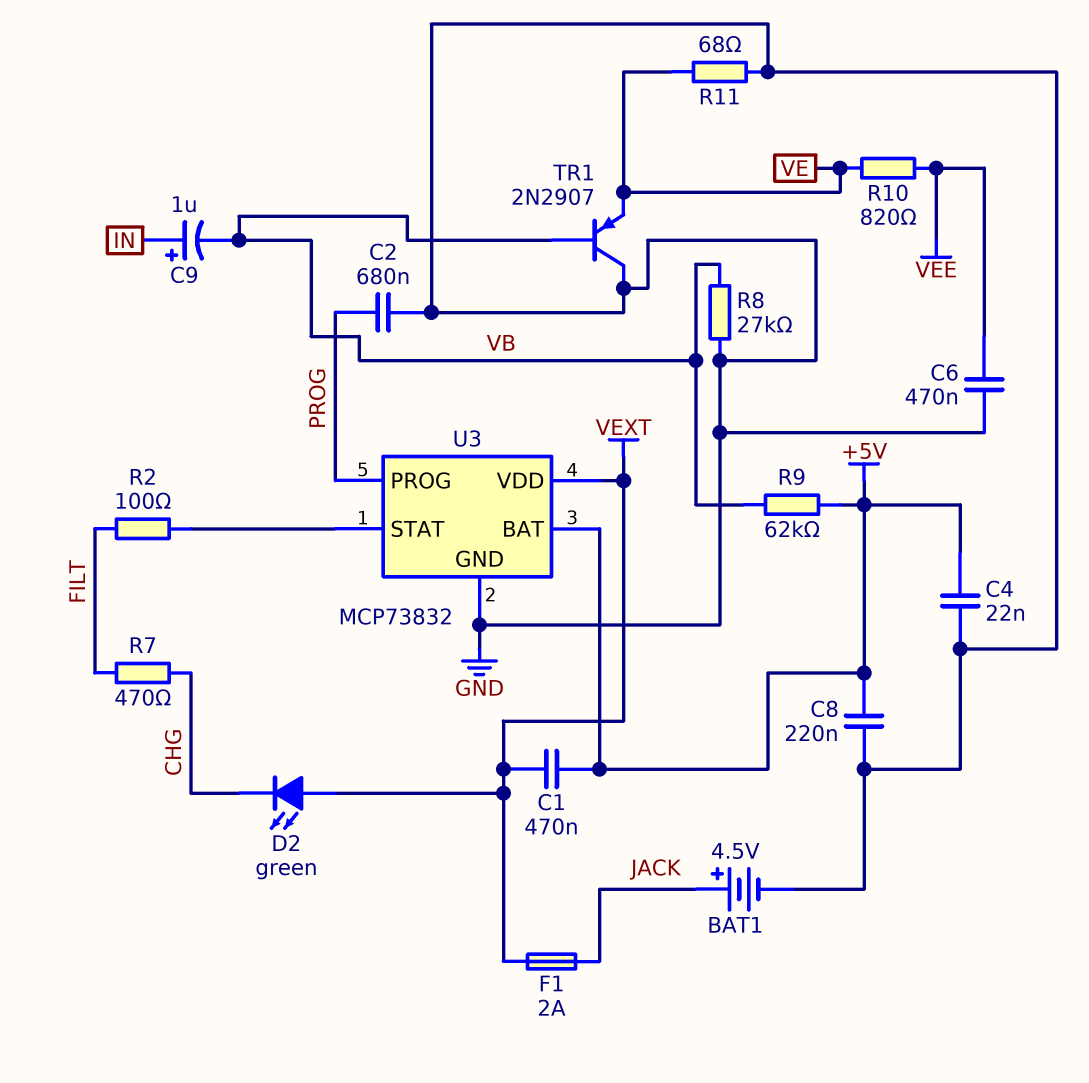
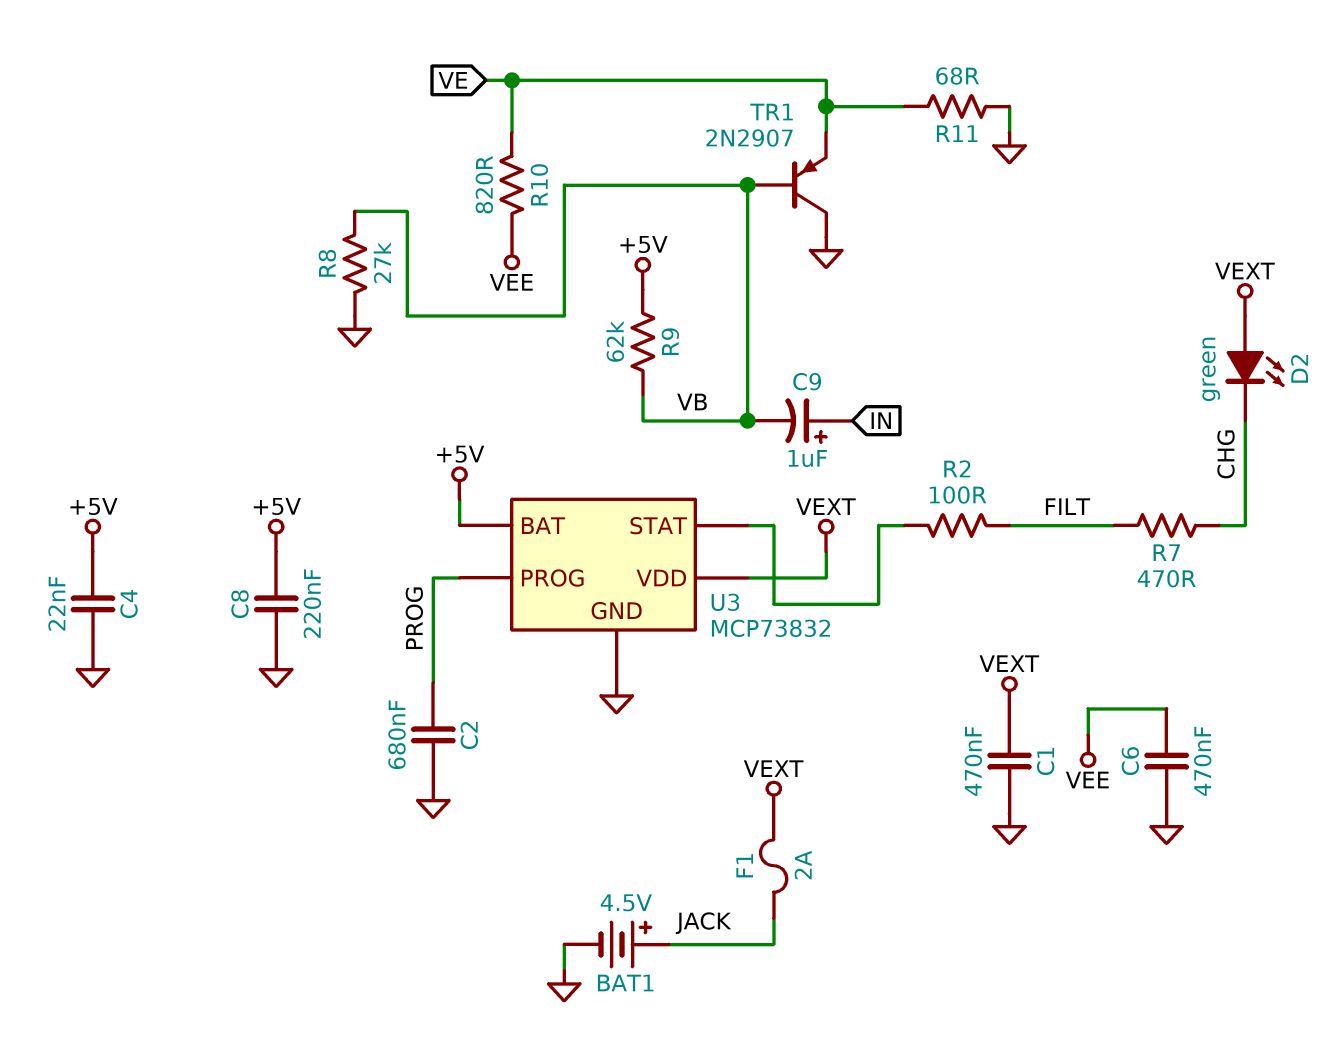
C1: 470nF (+5V, VEXT) -> 470nF (GND, VEXT)

